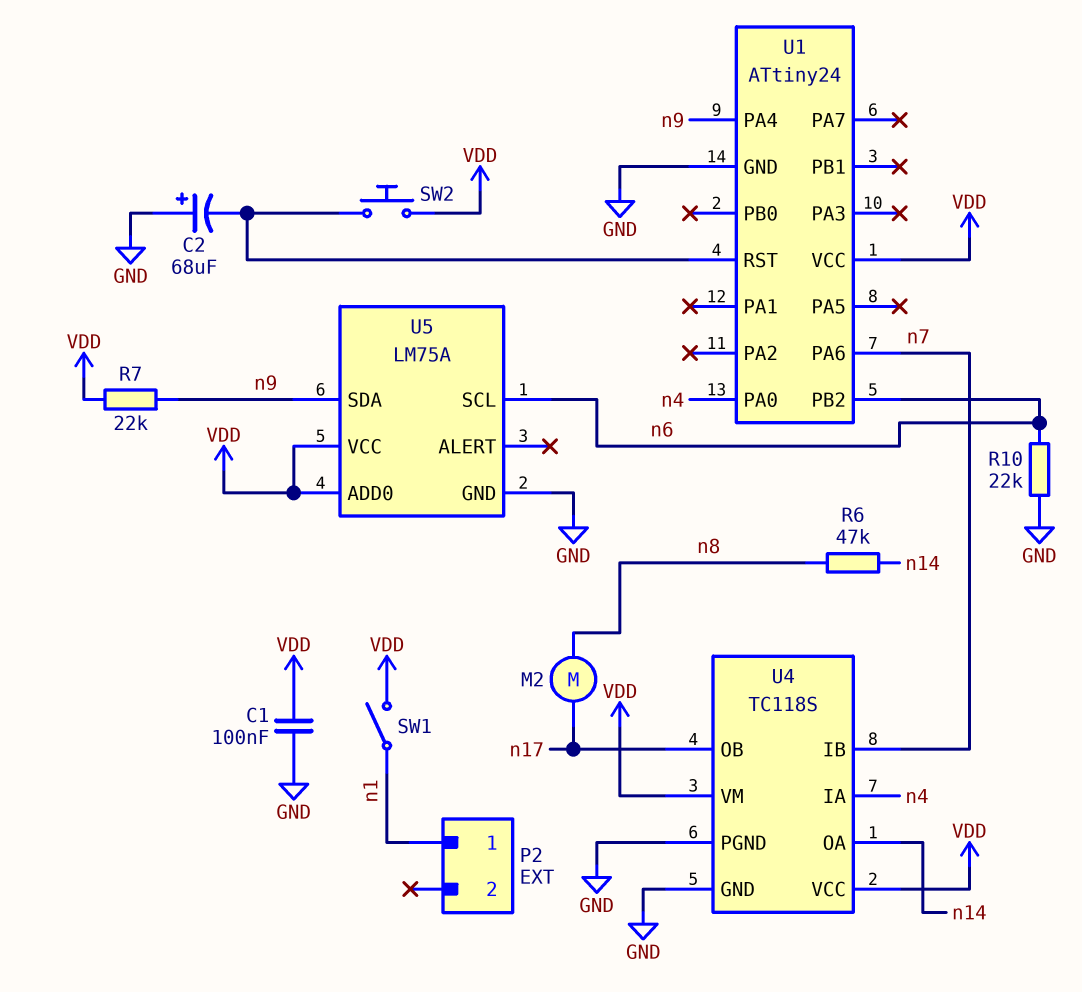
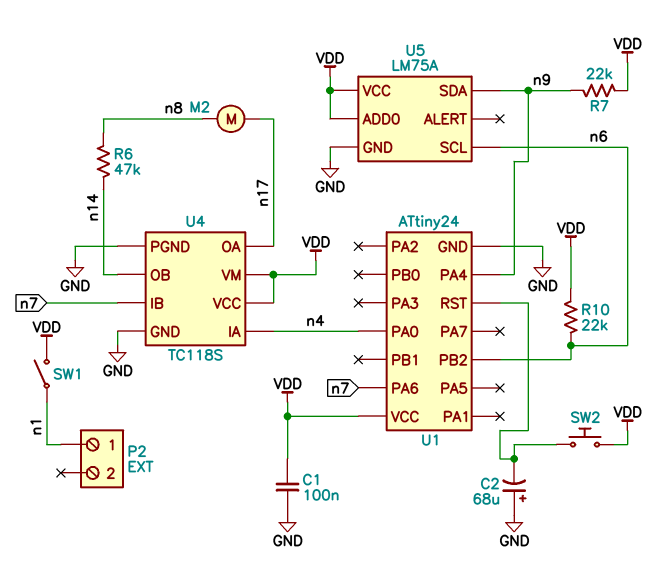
R10: 22k (GND, n6) -> 22k (VDD, n6)
U4 pin OA: n14 -> n17
U4 pin OB: n17 -> n14

